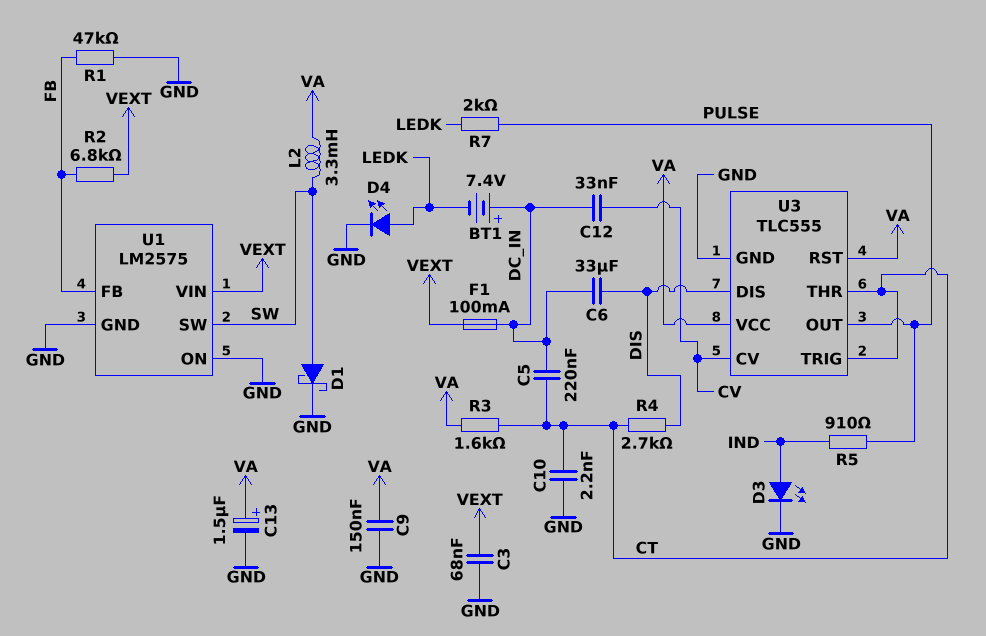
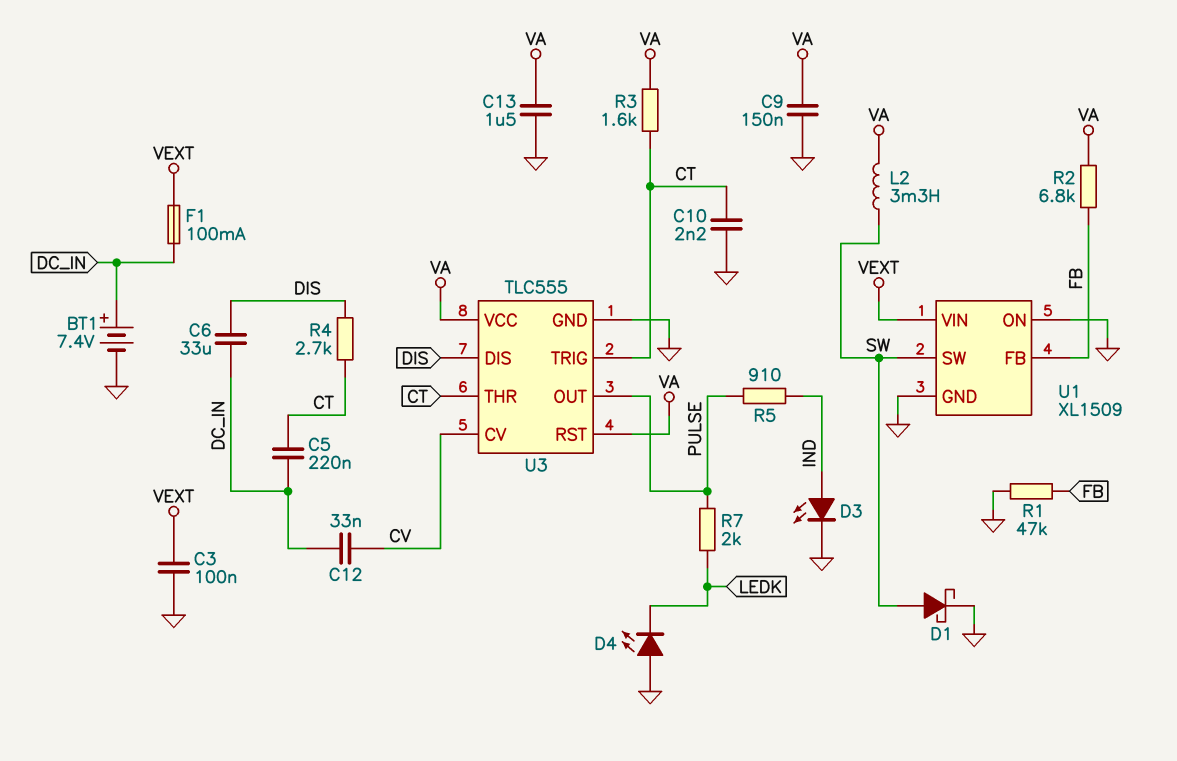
BT1: 7.4V (plus DC_IN, minus LEDK) -> 7.4V (plus DC_IN, minus GND)
C3: 68nF (GND, VEXT) -> 100nF (GND, VEXT)
C13: 1.5uF (plus VA, minus GND) -> 1.5uF (GND, VA)
D4: LED (A LEDK, K GND) -> LED (A GND, K LEDK)
R2: 6.8k (FB, VEXT) -> 6.8k (FB, VA)
U1: LM2575 -> XL1509

